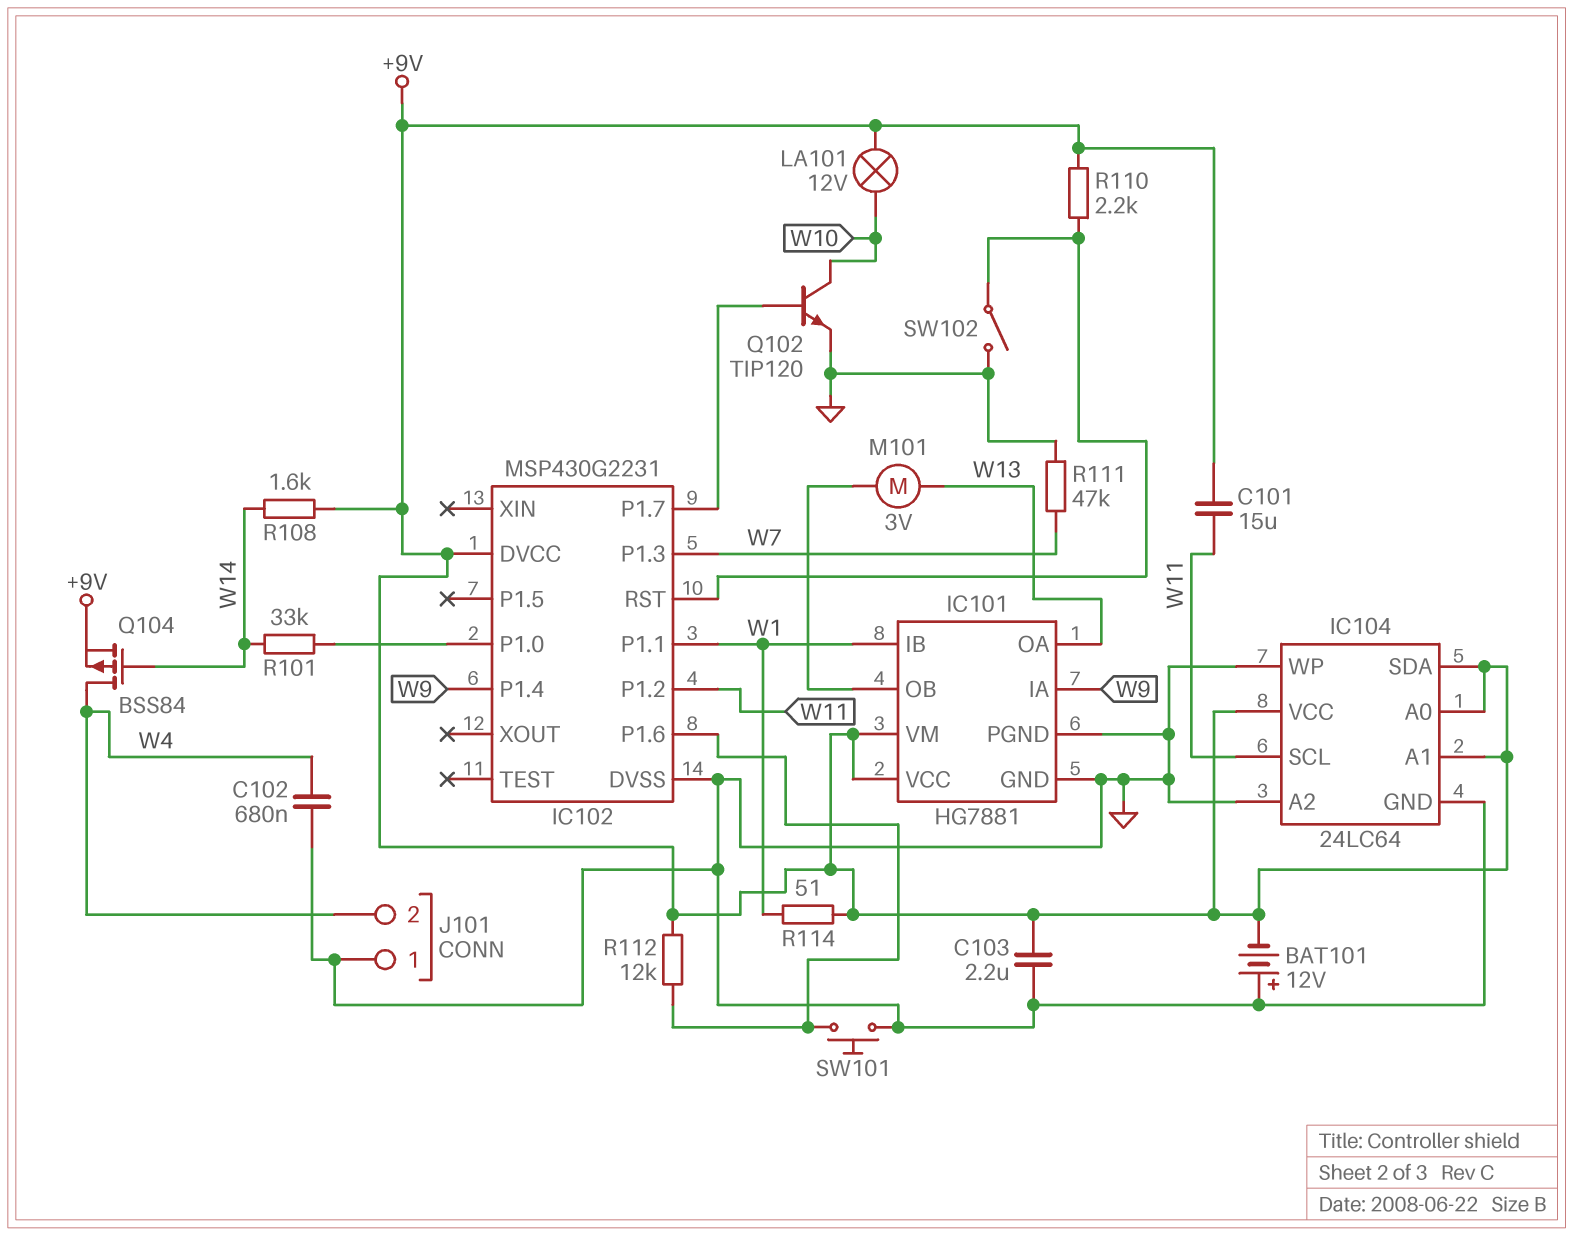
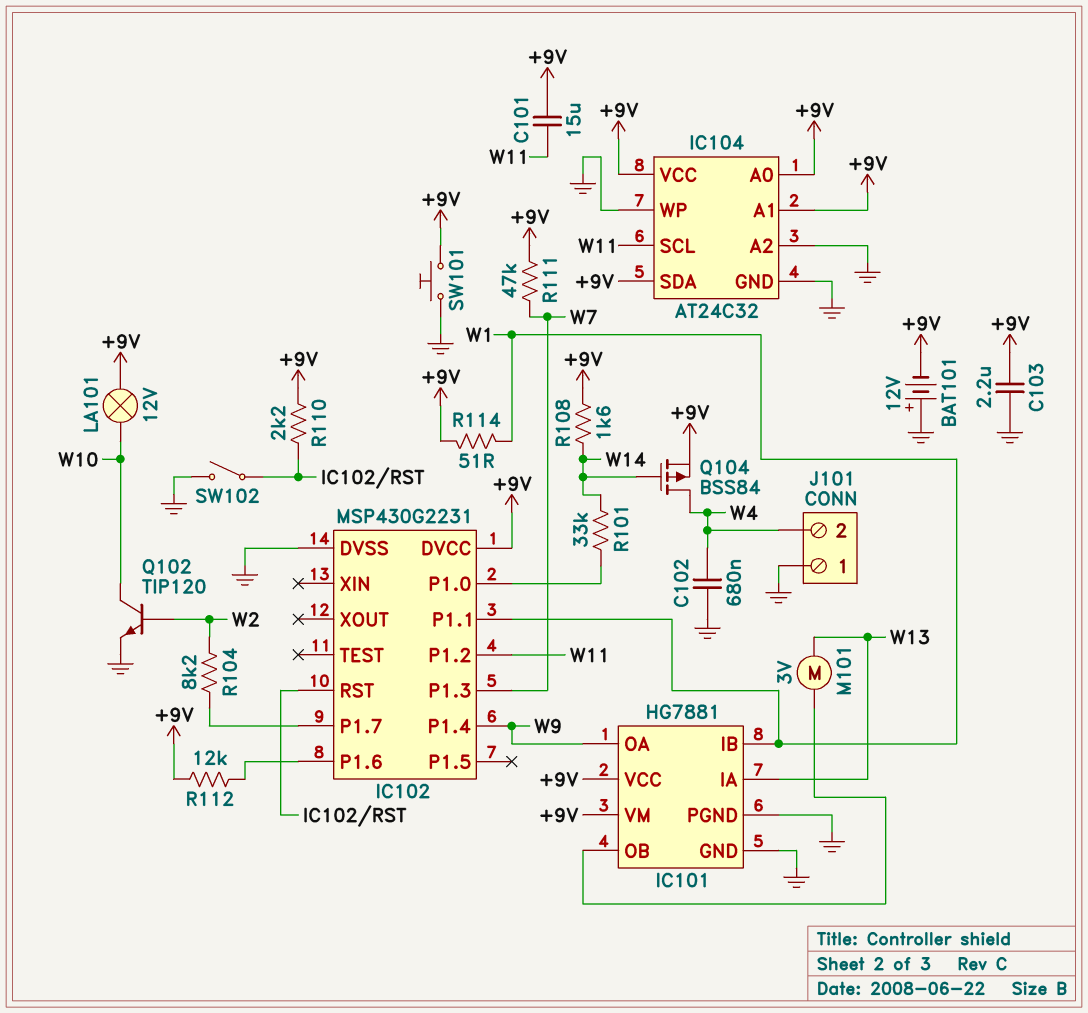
IC101 pin IA: W9 -> W13
IC101 pin OA: W13 -> W9
IC104: 24LC64 -> AT24C32
Q102: NPN TIP120 (B IC102/P1.7, C W10, E GND) -> NPN TIP120 (B W2, C W10, E GND)
R104: none -> 8.2k (IC102/P1.7, W2)
R111: 47k (GND, W7) -> 47k (+9V, W7)
SW101: button (GND, IC102/P1.6) -> button (+9V, GND)

